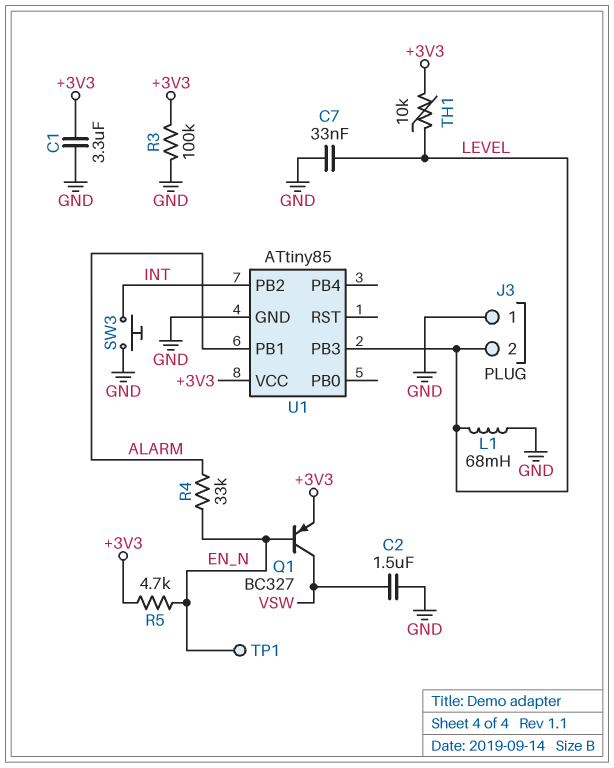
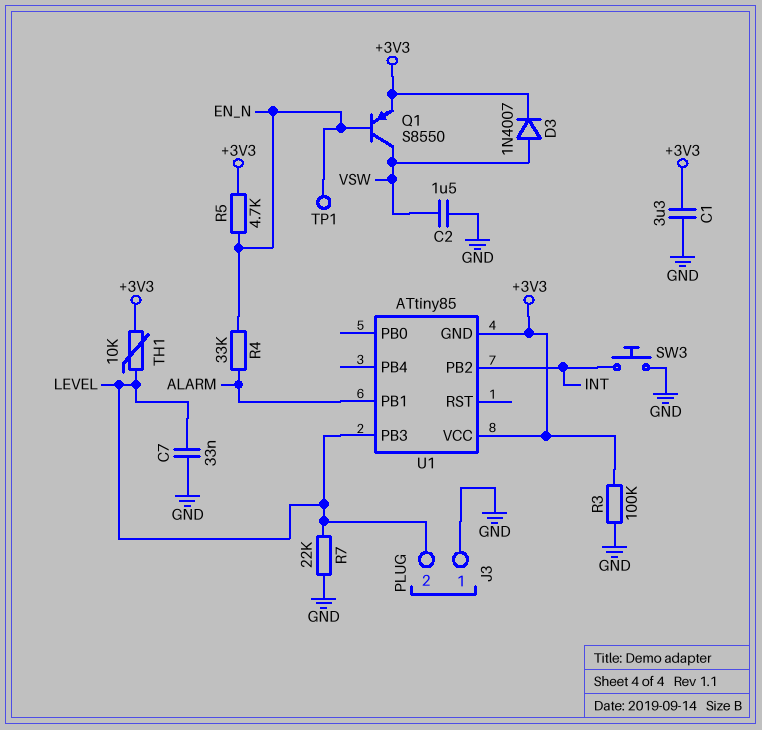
D3: none -> diode 1N4007 (A VSW, K +3V3)
L1: 68mH (GND, LEVEL) -> none
Q1: PNP BC327 (B EN_N, C VSW, E +3V3) -> PNP S8550 (B EN_N, C VSW, E +3V3)
R7: none -> 22k (GND, LEVEL)
U1 pin GND: GND -> +3V3

